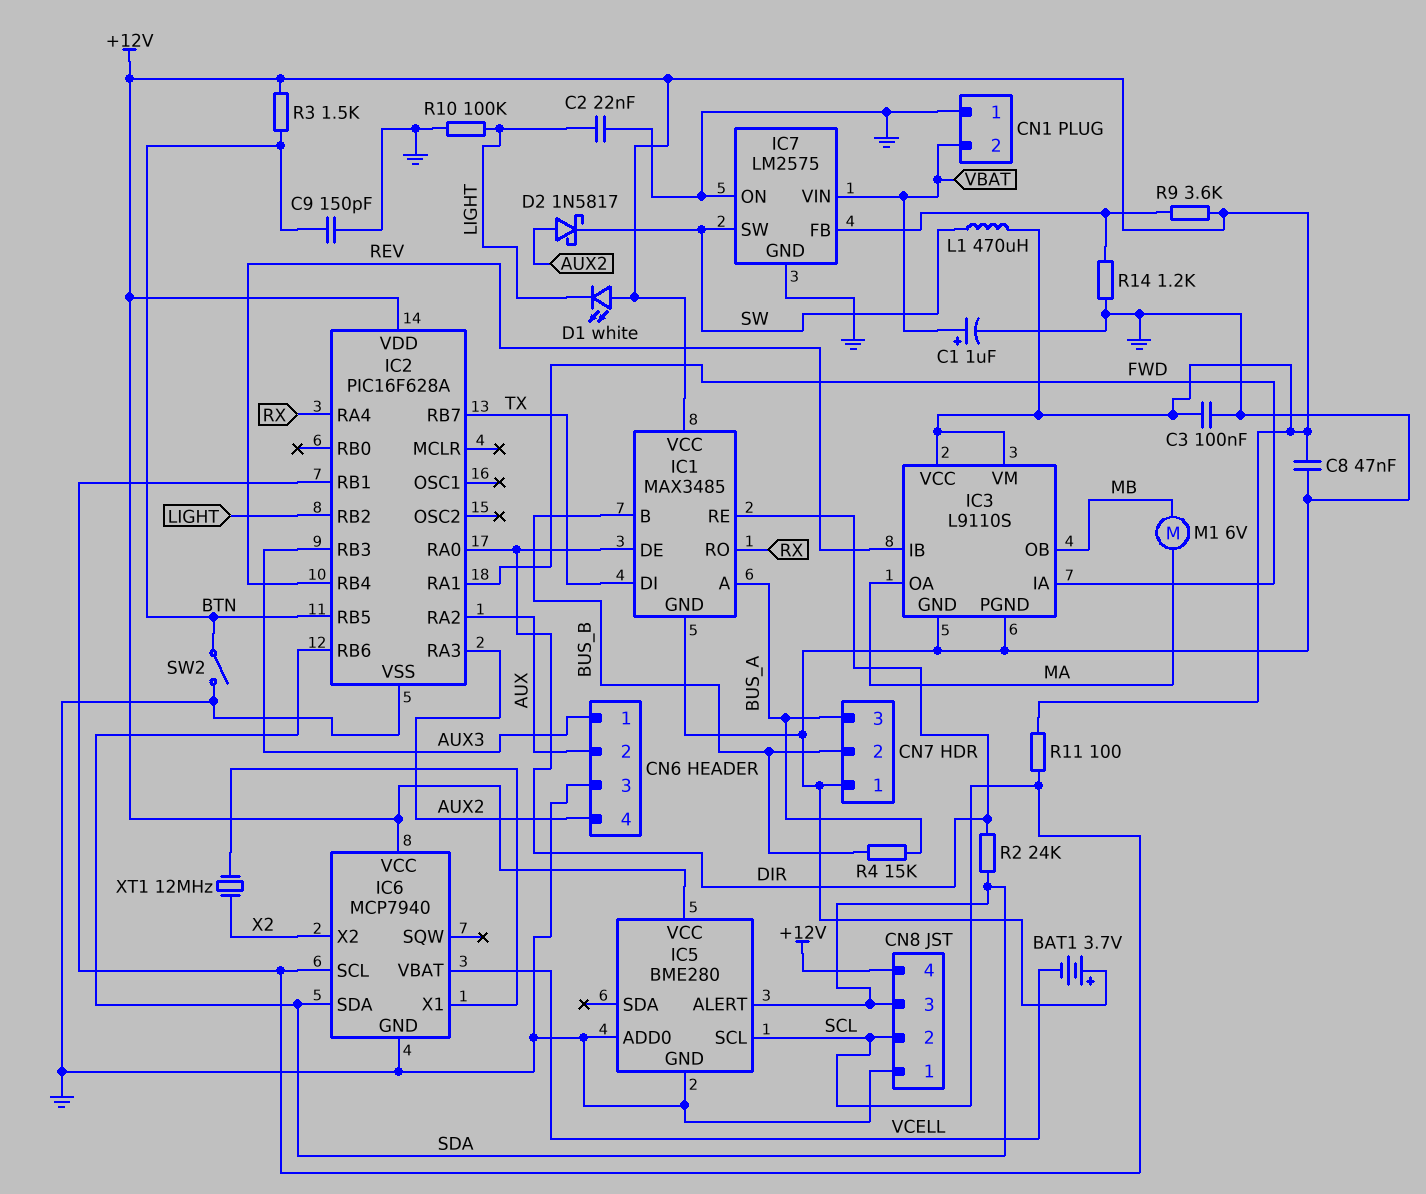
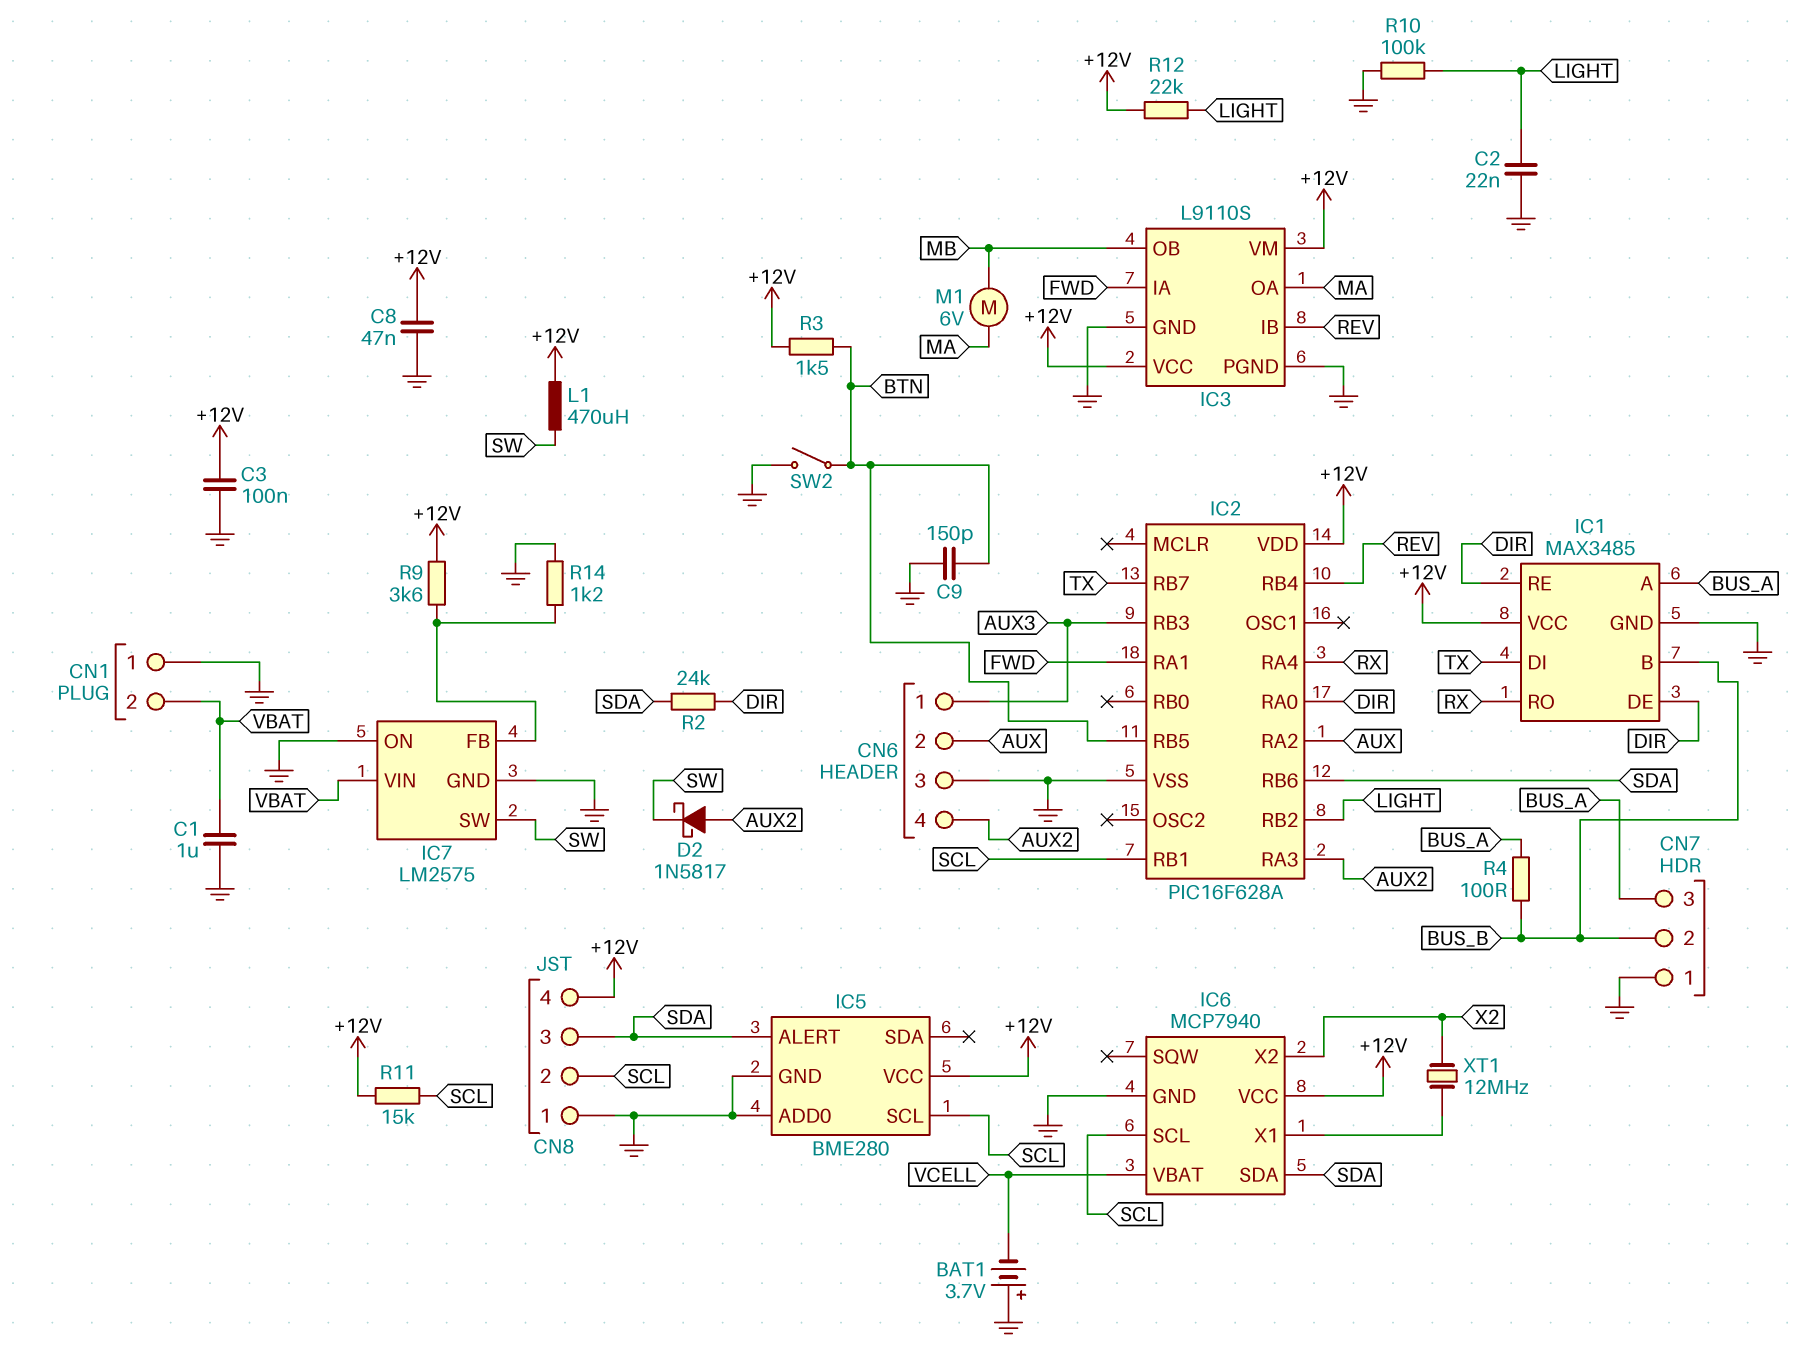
C1: 1uF (plus VBAT, minus GND) -> 1uF (GND, VBAT)
D1: LED white (A +12V, K LIGHT) -> none
R4: 15k (BUS_A, BUS_B) -> 100 (BUS_A, BUS_B)
R11: 100 (+12V, SCL) -> 15k (+12V, SCL)
R12: none -> 22k (+12V, LIGHT)

